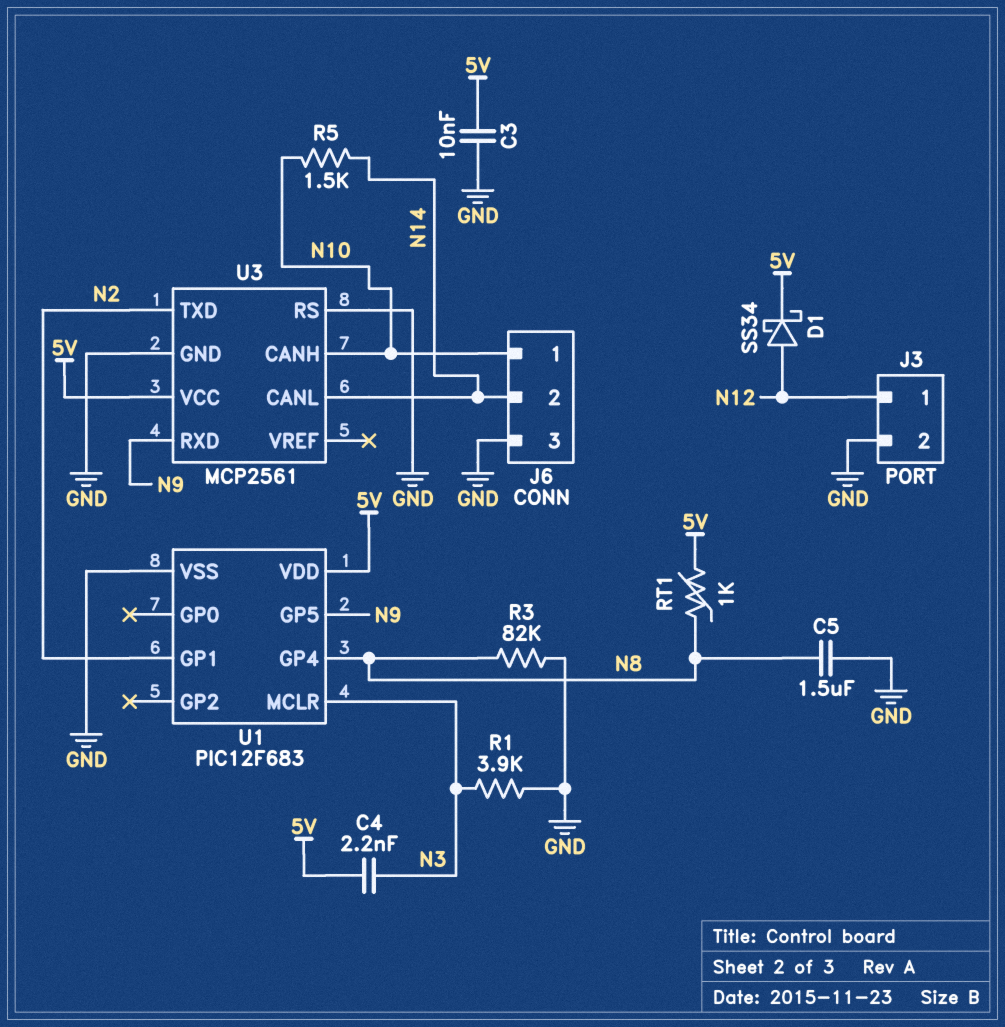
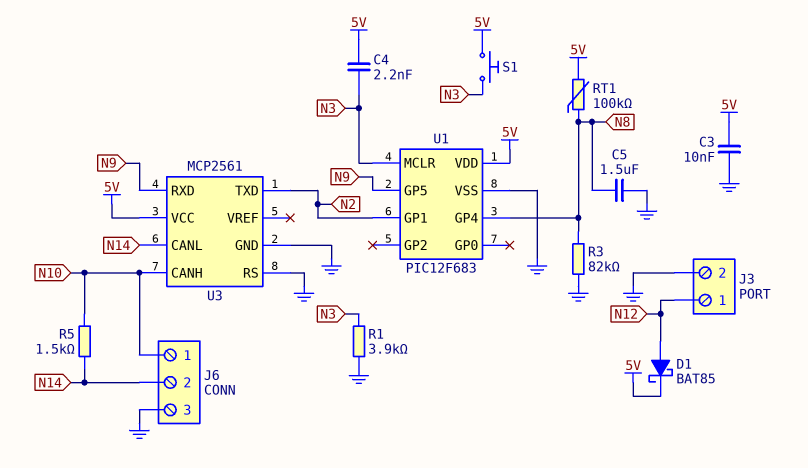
D1: schottky SS34 (A N12, K 5V) -> schottky BAT85 (A N12, K 5V)
RT1: 1k (5V, N8) -> 100k (5V, N8)
S1: none -> button (5V, N3)

